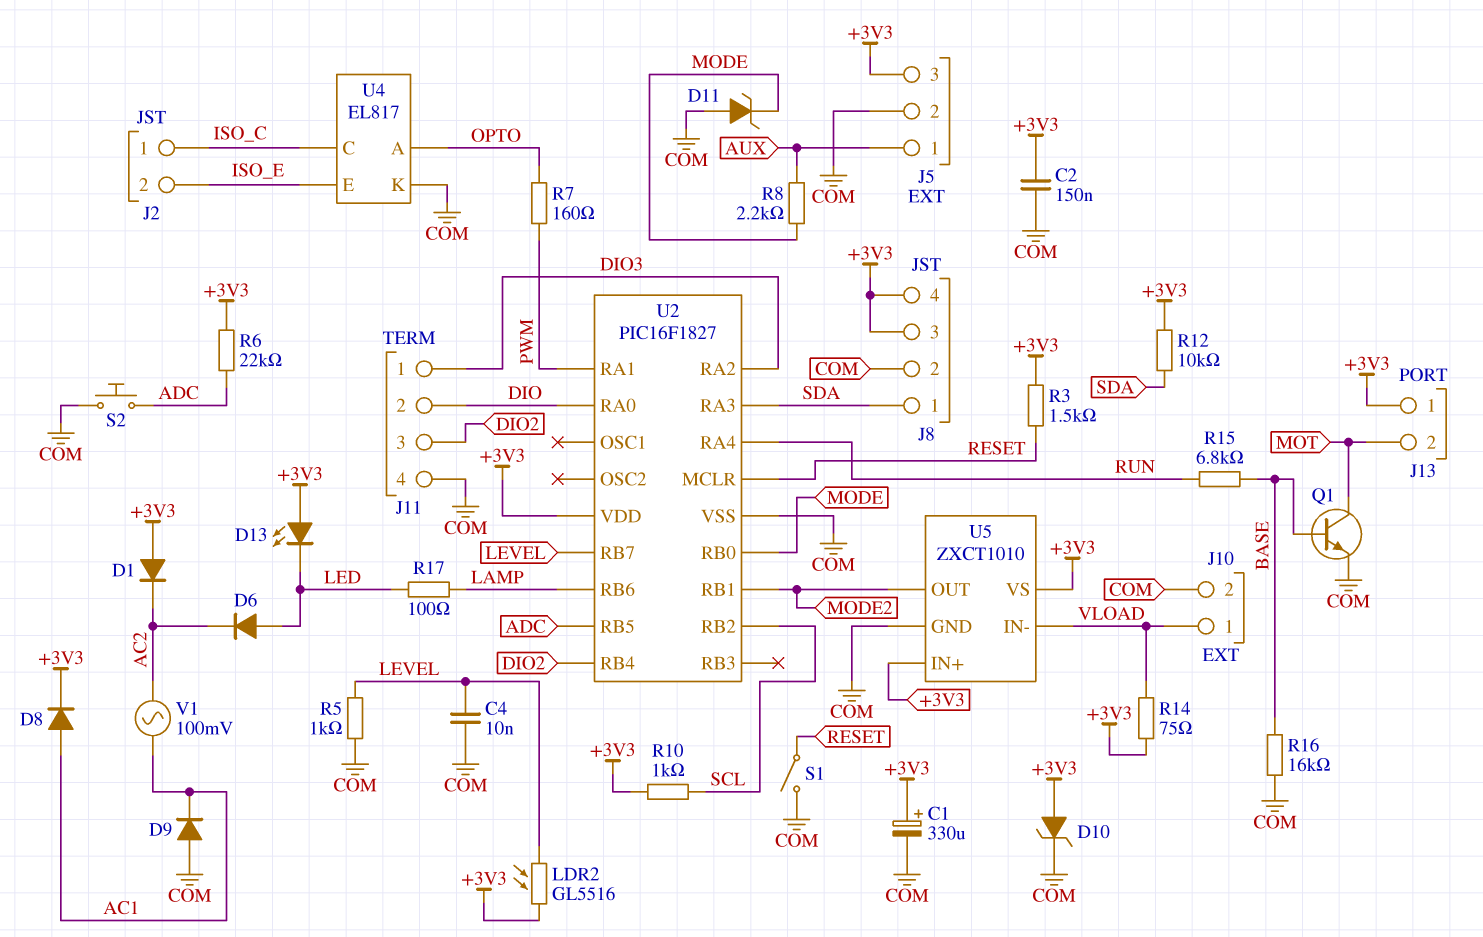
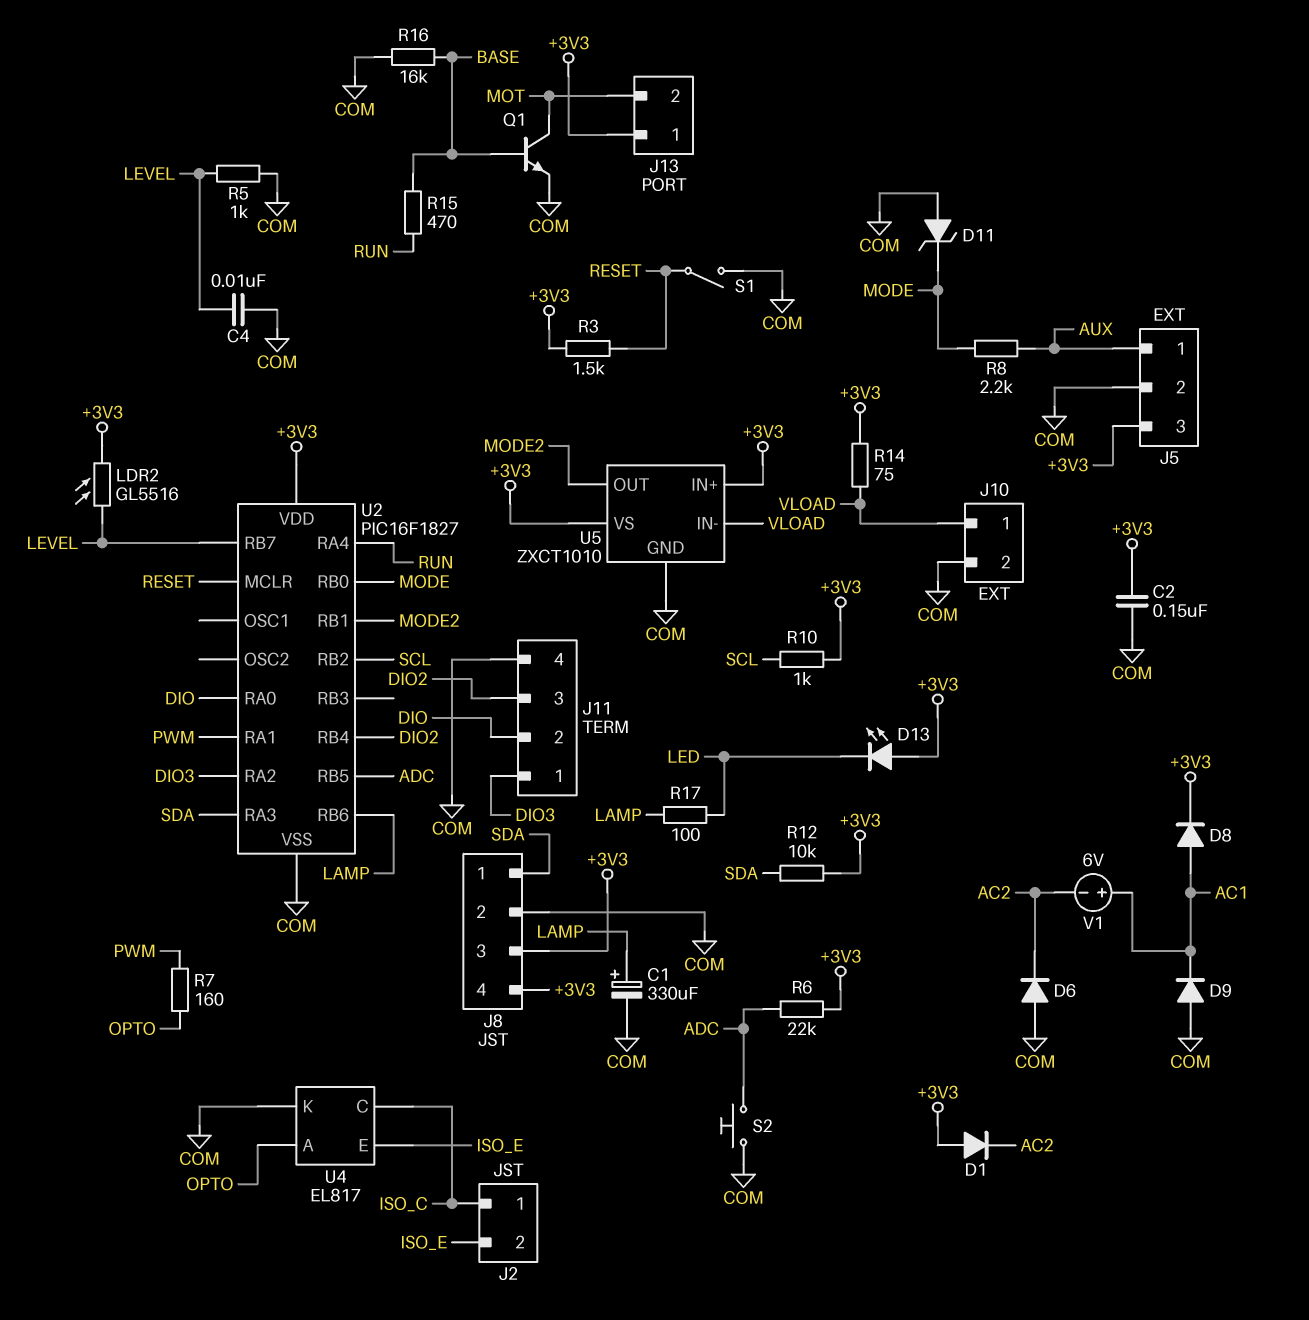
C1: 330uF (plus +3V3, minus COM) -> 330uF (plus LAMP, minus COM)
D6: diode (A LED, K AC2) -> diode (A COM, K AC2)
D10: zener (A +3V3, K COM) -> none
R15: 6.8k (BASE, RUN) -> 470 (BASE, RUN)
V1: AC 100mV (AC1, AC2) -> 6V (plus AC1, minus AC2)

